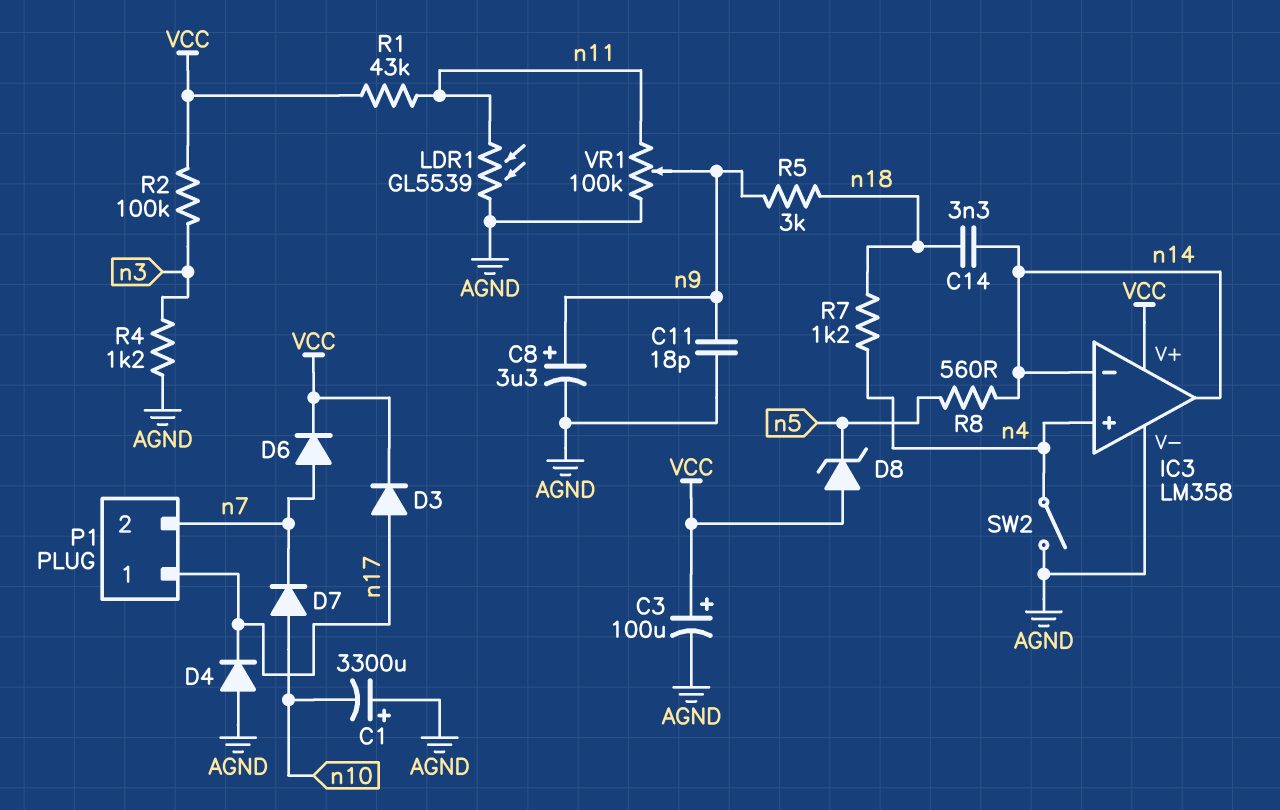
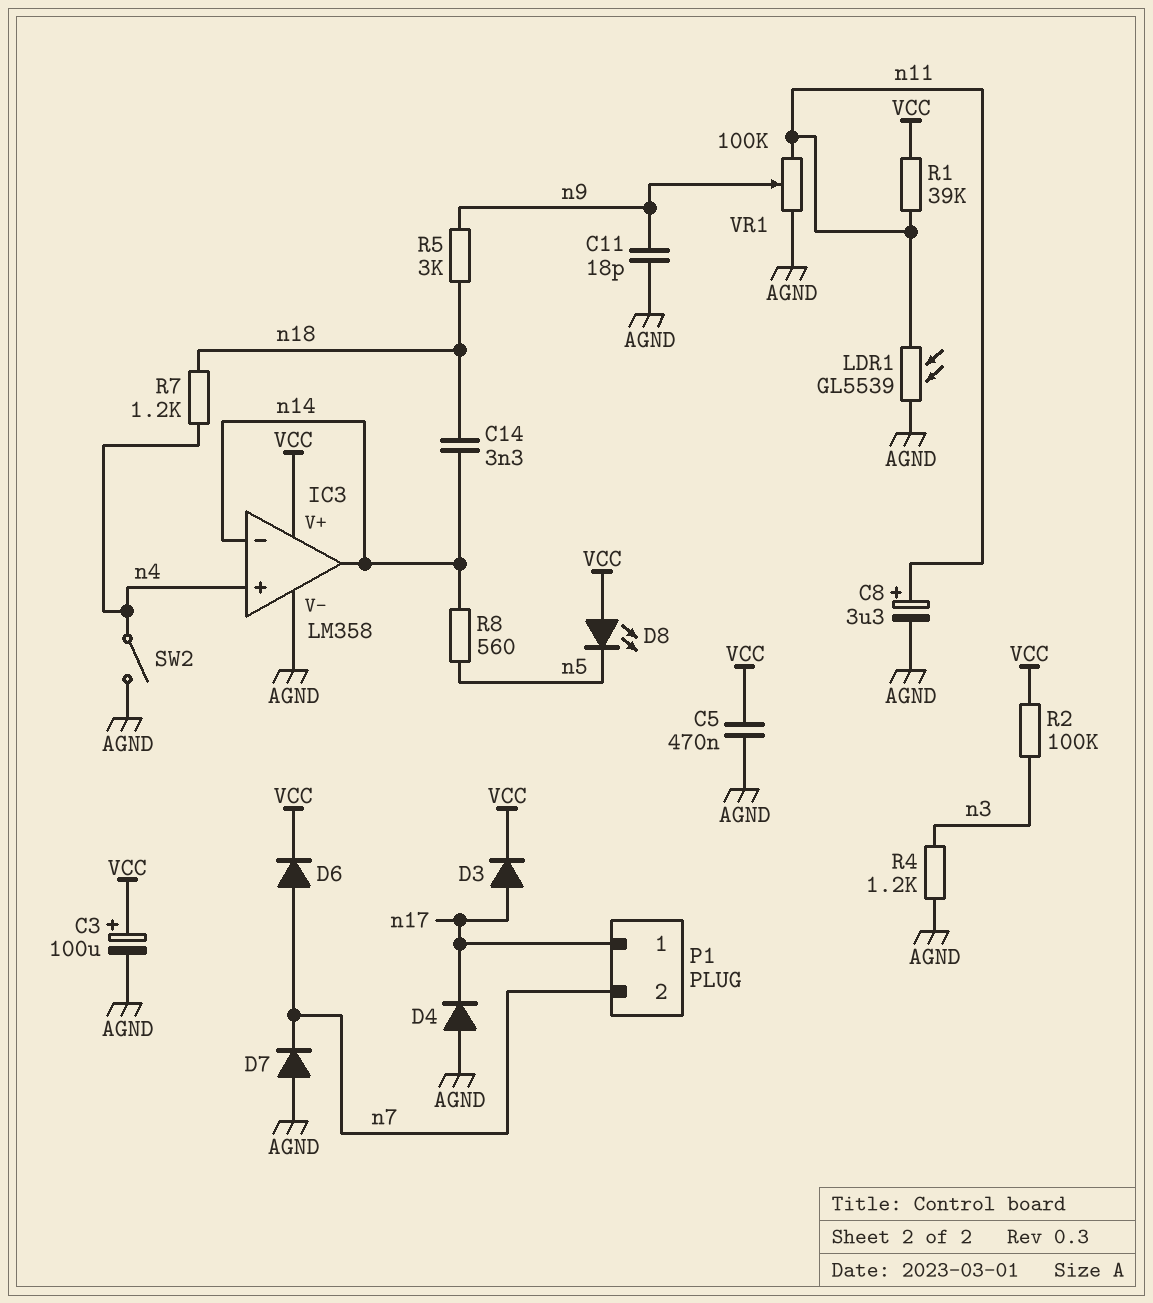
C1: 3300uF (plus AGND, minus n10) -> none
C5: none -> 470nF (AGND, VCC)
C8: 3.3uF (plus n9, minus AGND) -> 3.3uF (plus n11, minus AGND)
D7: diode (A n10, K n7) -> diode (A AGND, K n7)
D8: zener (A VCC, K n5) -> LED (A VCC, K n5)
R1: 43k (VCC, n11) -> 39k (VCC, n11)

